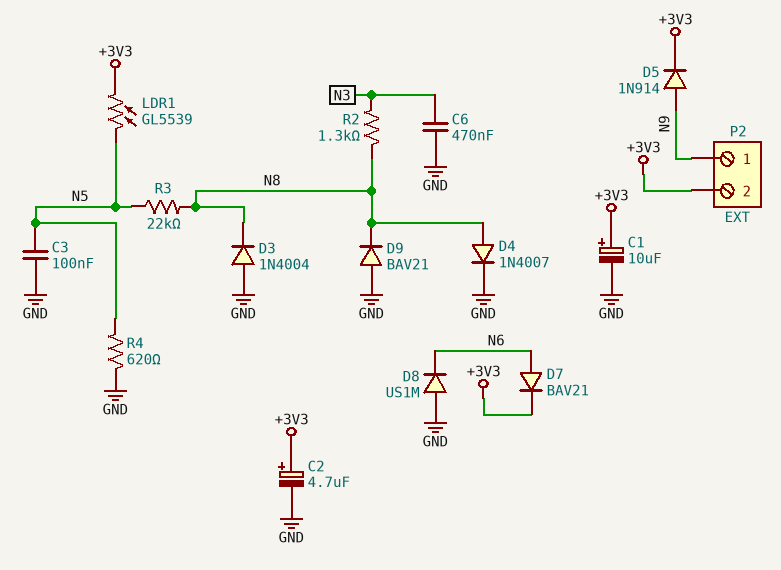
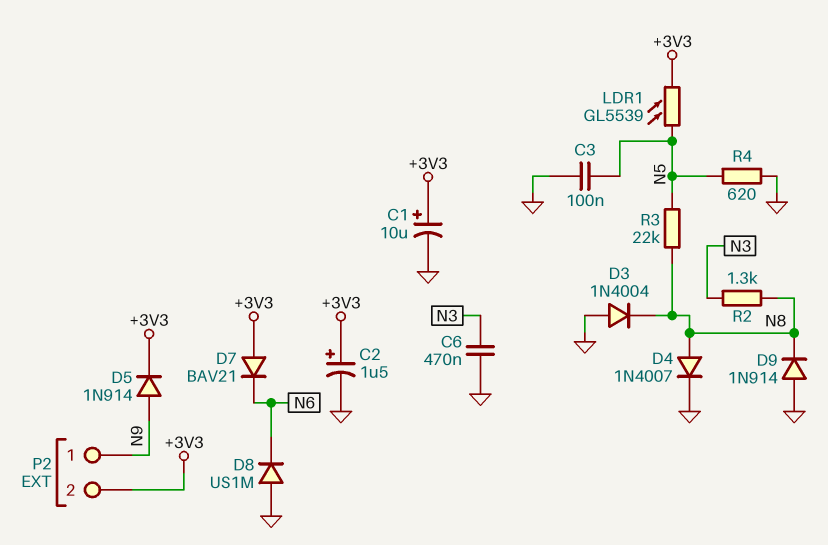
C2: 4.7uF (plus +3V3, minus GND) -> 1.5uF (plus +3V3, minus GND)
D7: diode BAV21 (A N6, K +3V3) -> diode BAV21 (A +3V3, K N6)
D9: diode BAV21 (A GND, K N8) -> diode 1N914 (A GND, K N8)

